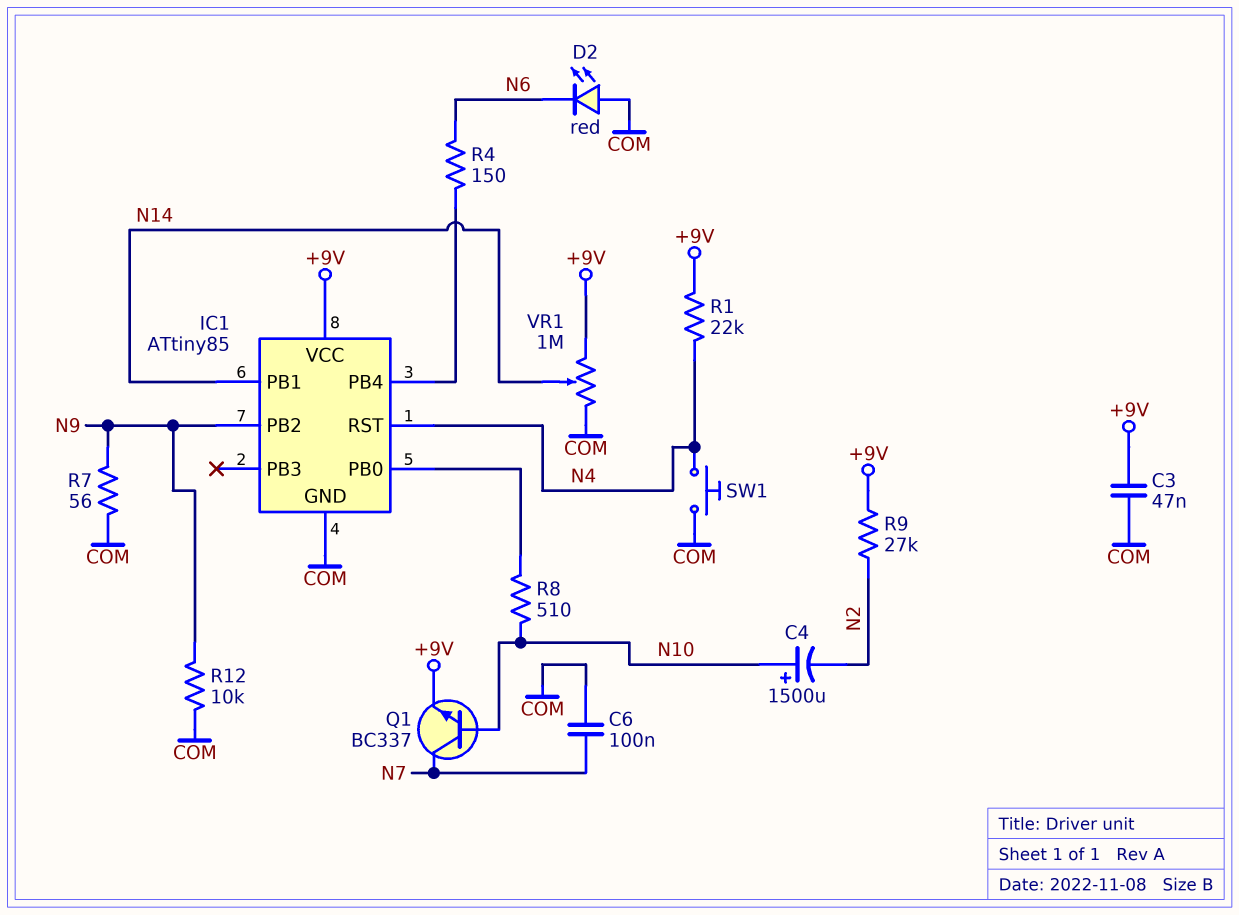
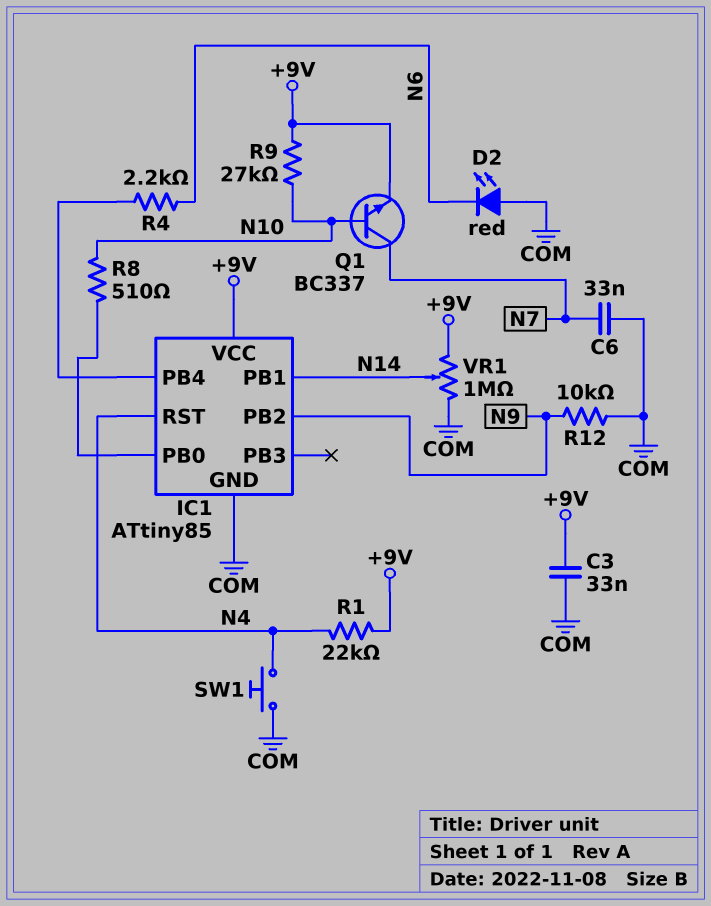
C3: 47nF (+9V, COM) -> 33nF (+9V, COM)
C4: 1500uF (plus N10, minus N2) -> none
C6: 100nF (COM, N7) -> 33nF (COM, N7)
R4: 150 (IC1/PB4, N6) -> 2.2k (IC1/PB4, N6)
R7: 56 (COM, N9) -> none
R9: 27k (+9V, N2) -> 27k (+9V, N10)

